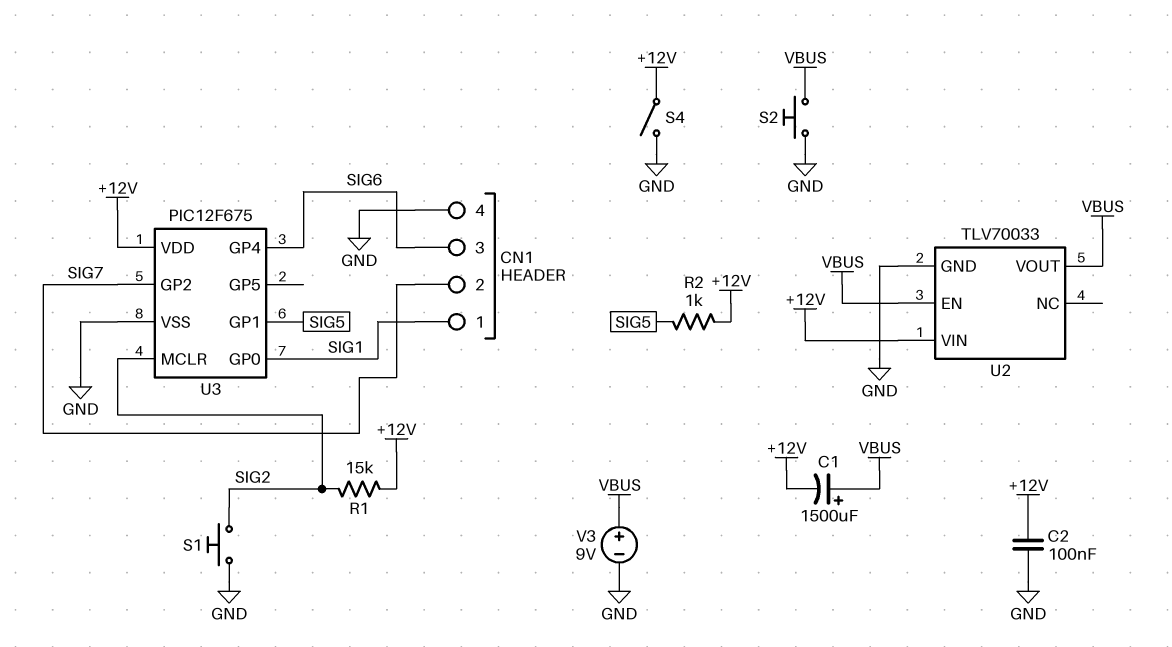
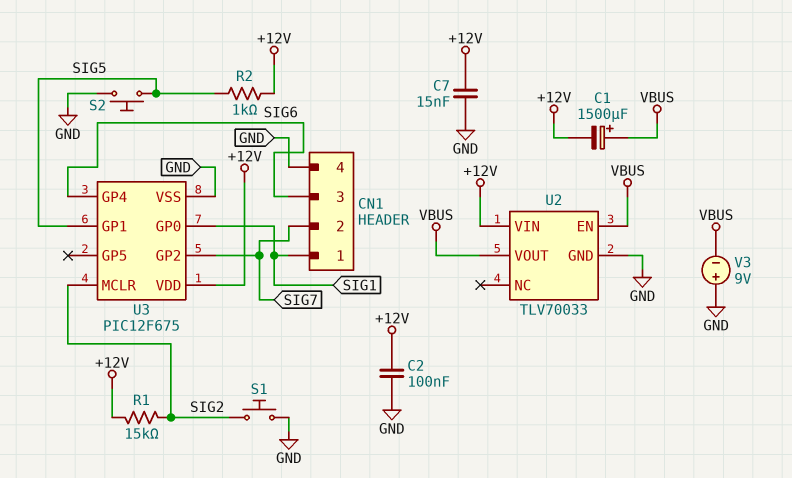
C7: none -> 15nF (+12V, GND)
S2: button (GND, VBUS) -> button (GND, SIG5)
S4: switch (+12V, GND) -> none
V3: 9V (plus VBUS, minus GND) -> 9V (plus GND, minus VBUS)

